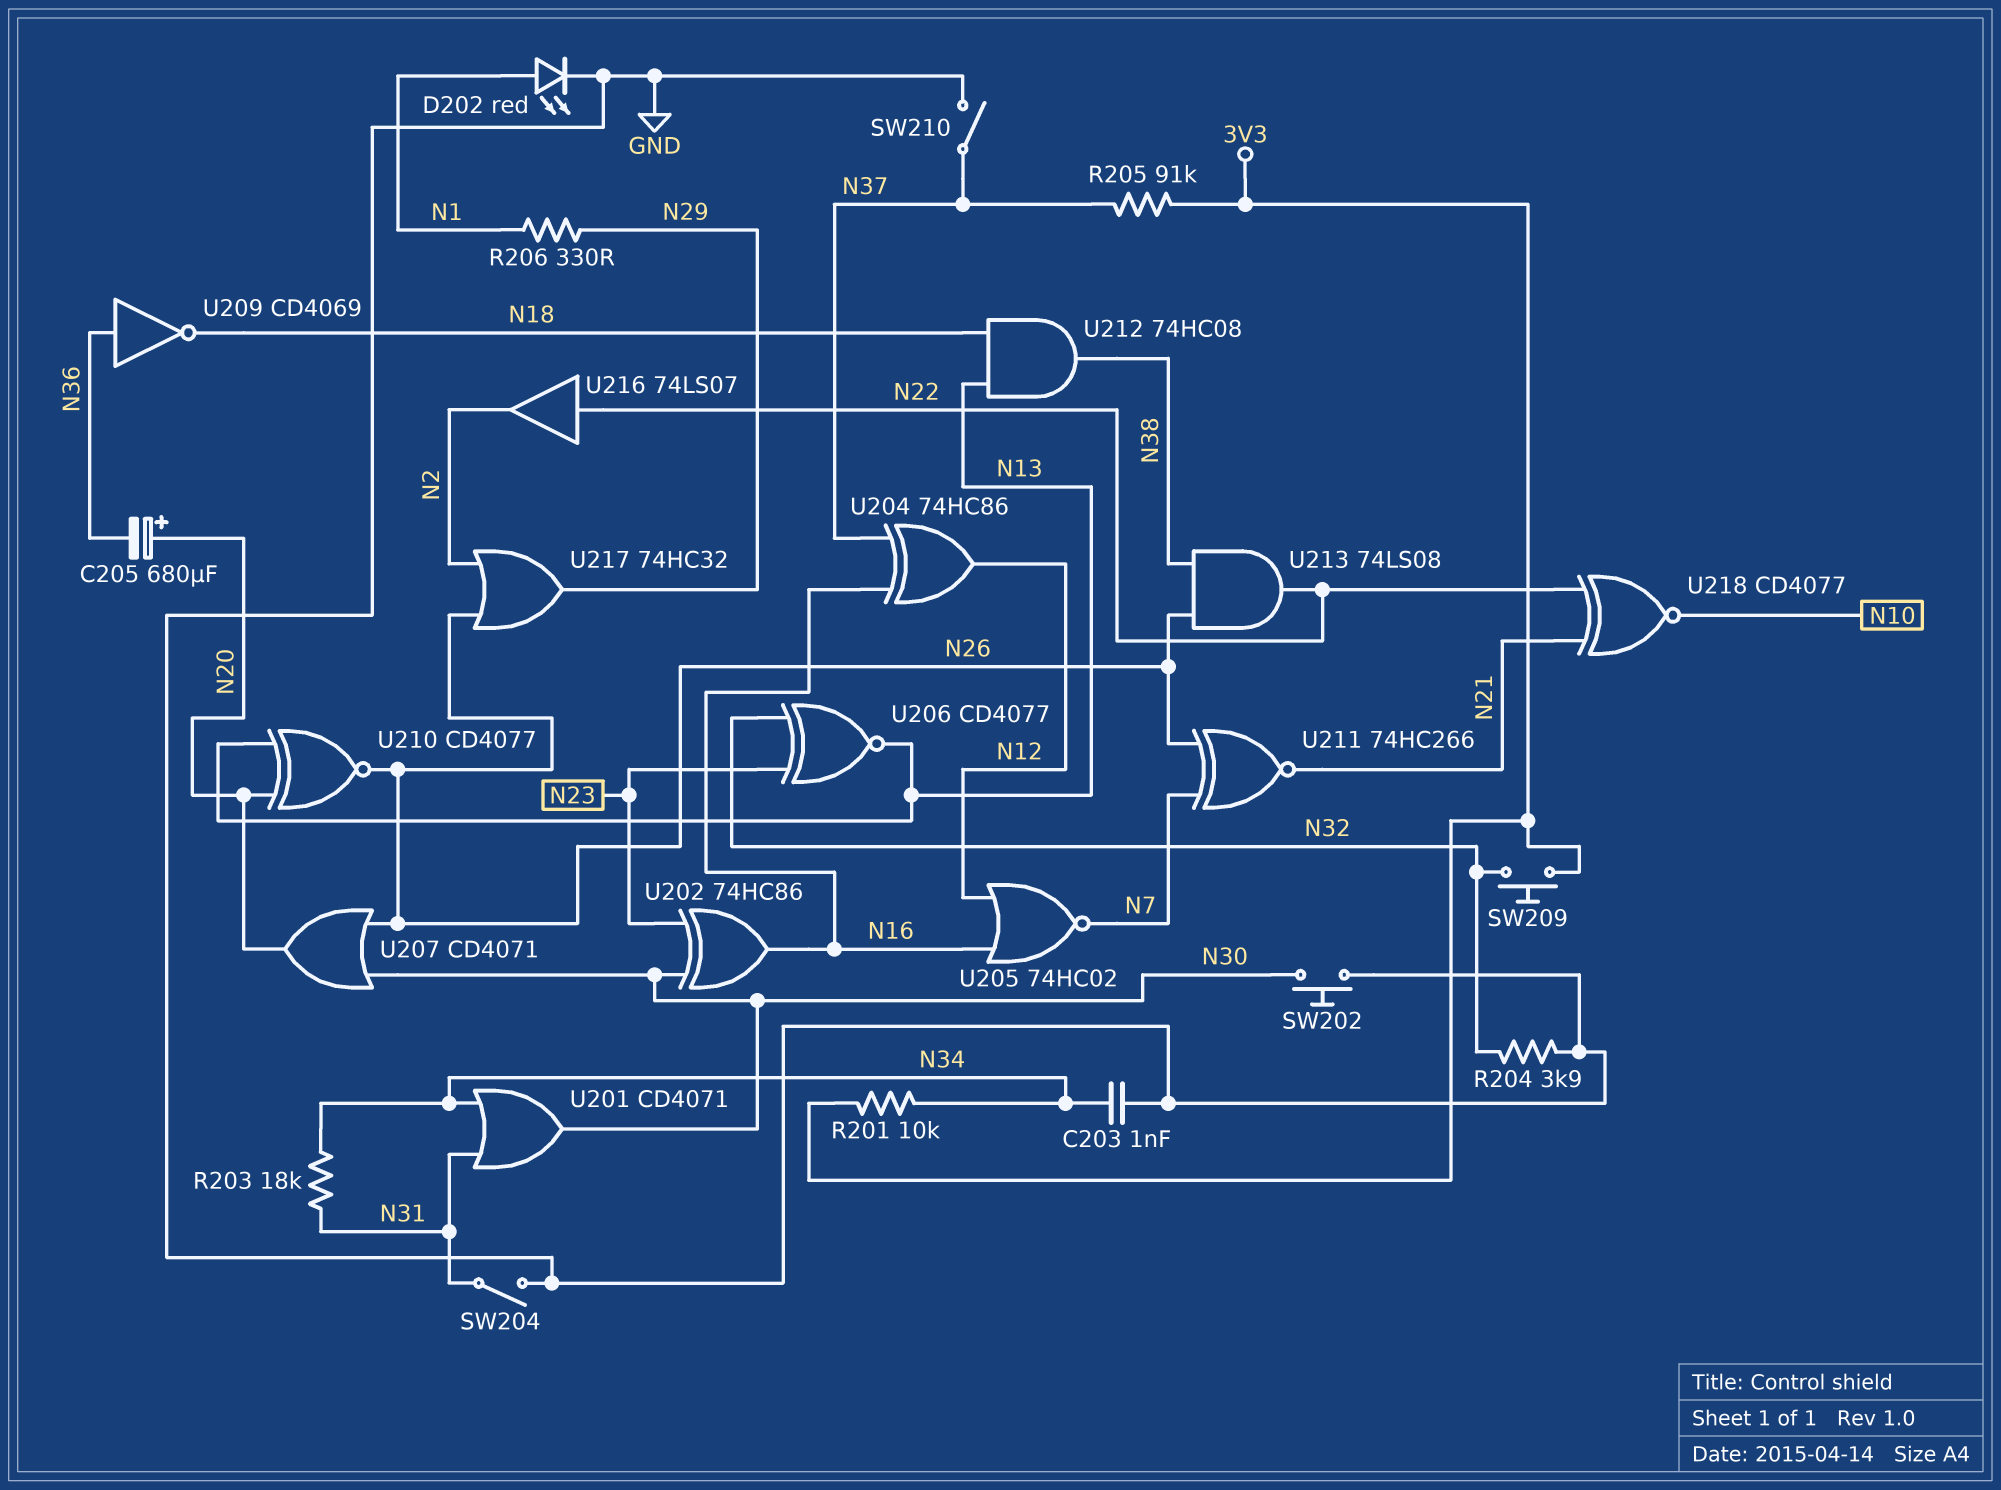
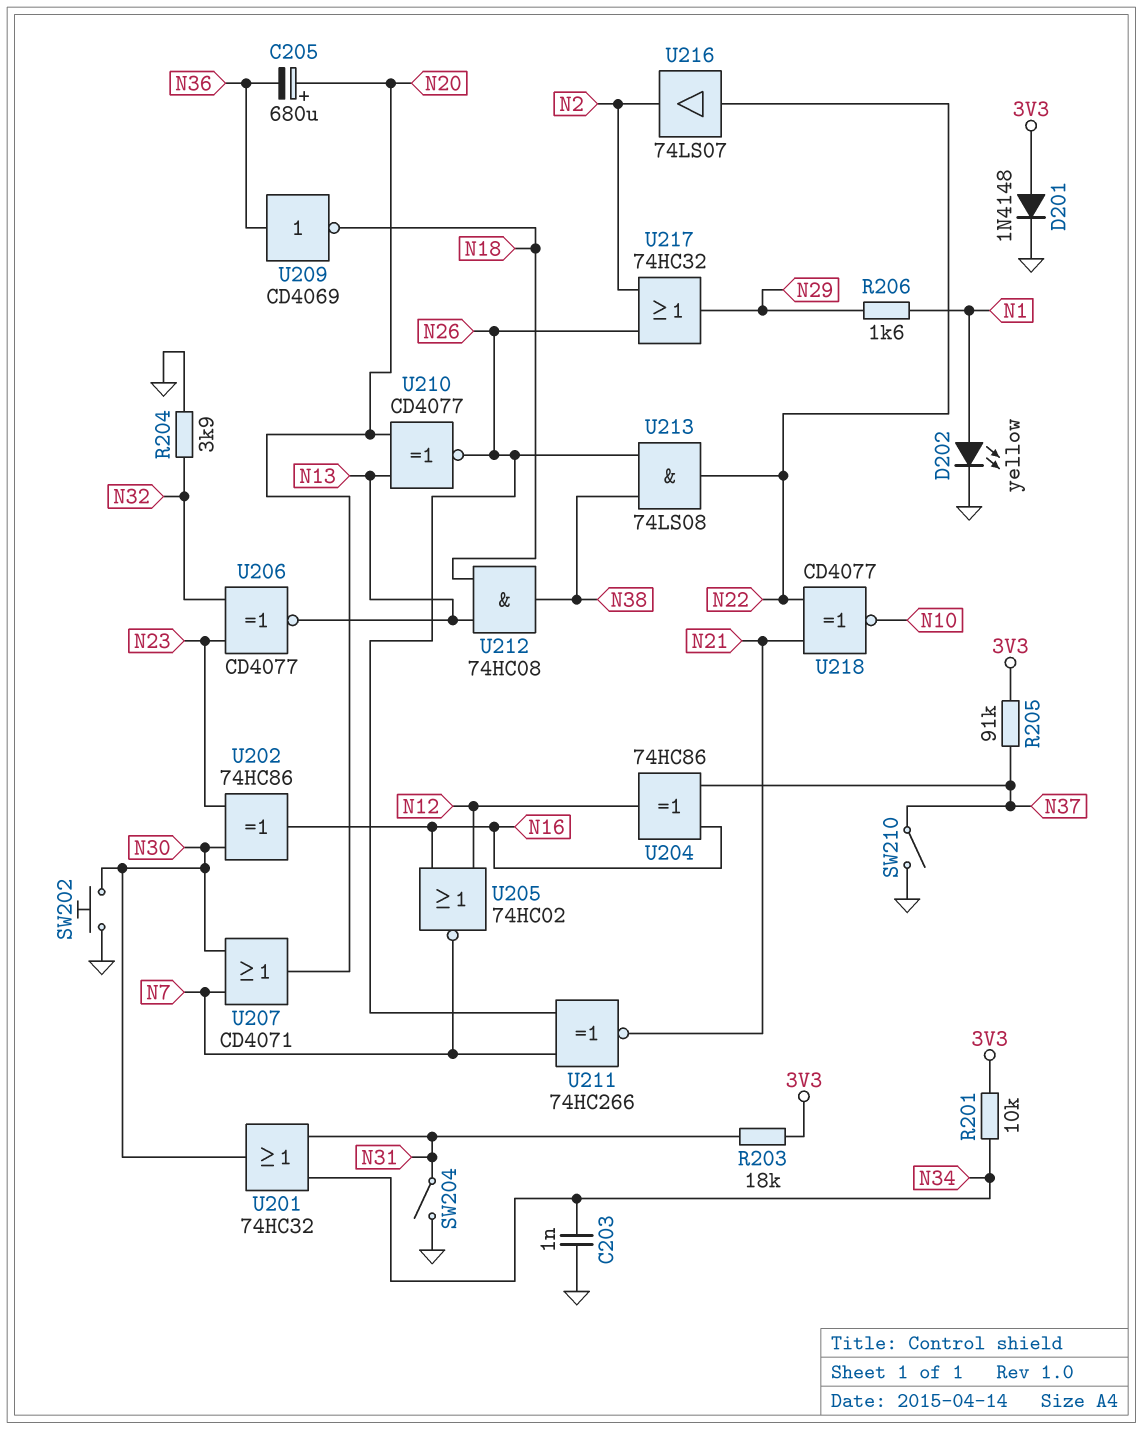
D201: none -> diode 1N4148 (A 3V3, K GND)
D202: LED red (A N1, K GND) -> LED yellow (A N1, K GND)
R203: 18k (N31, N34) -> 18k (3V3, N31)
R206: 330 (N1, N29) -> 1.6k (N1, N29)
SW209: button (3V3, N32) -> none
U201: OR CD4071 (in N31, in N34, out N30) -> OR 74HC32 (in N31, in N34, out N30)
U207: OR CD4071 (in N26, in N30, out N20) -> OR CD4071 (in N7, in N30, out N20)

